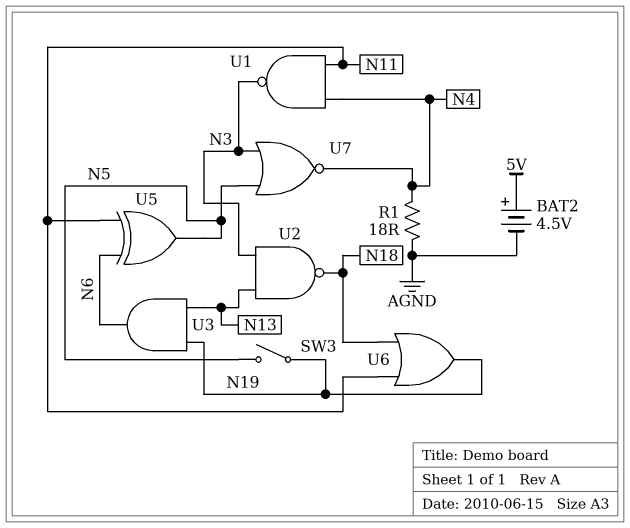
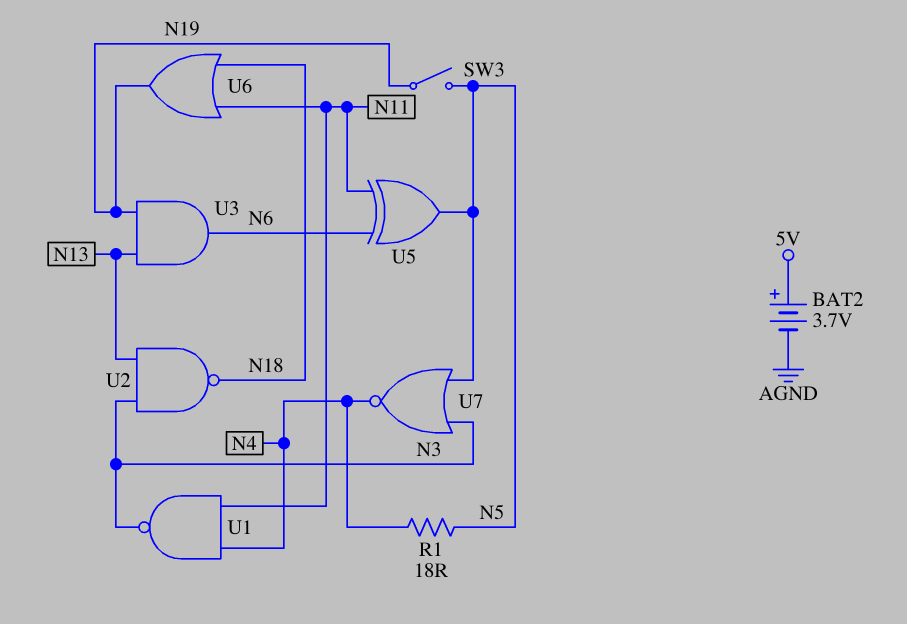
BAT2: 4.5V (plus 5V, minus AGND) -> 3.7V (plus 5V, minus AGND)
R1: 18 (AGND, N4) -> 18 (N4, N5)

